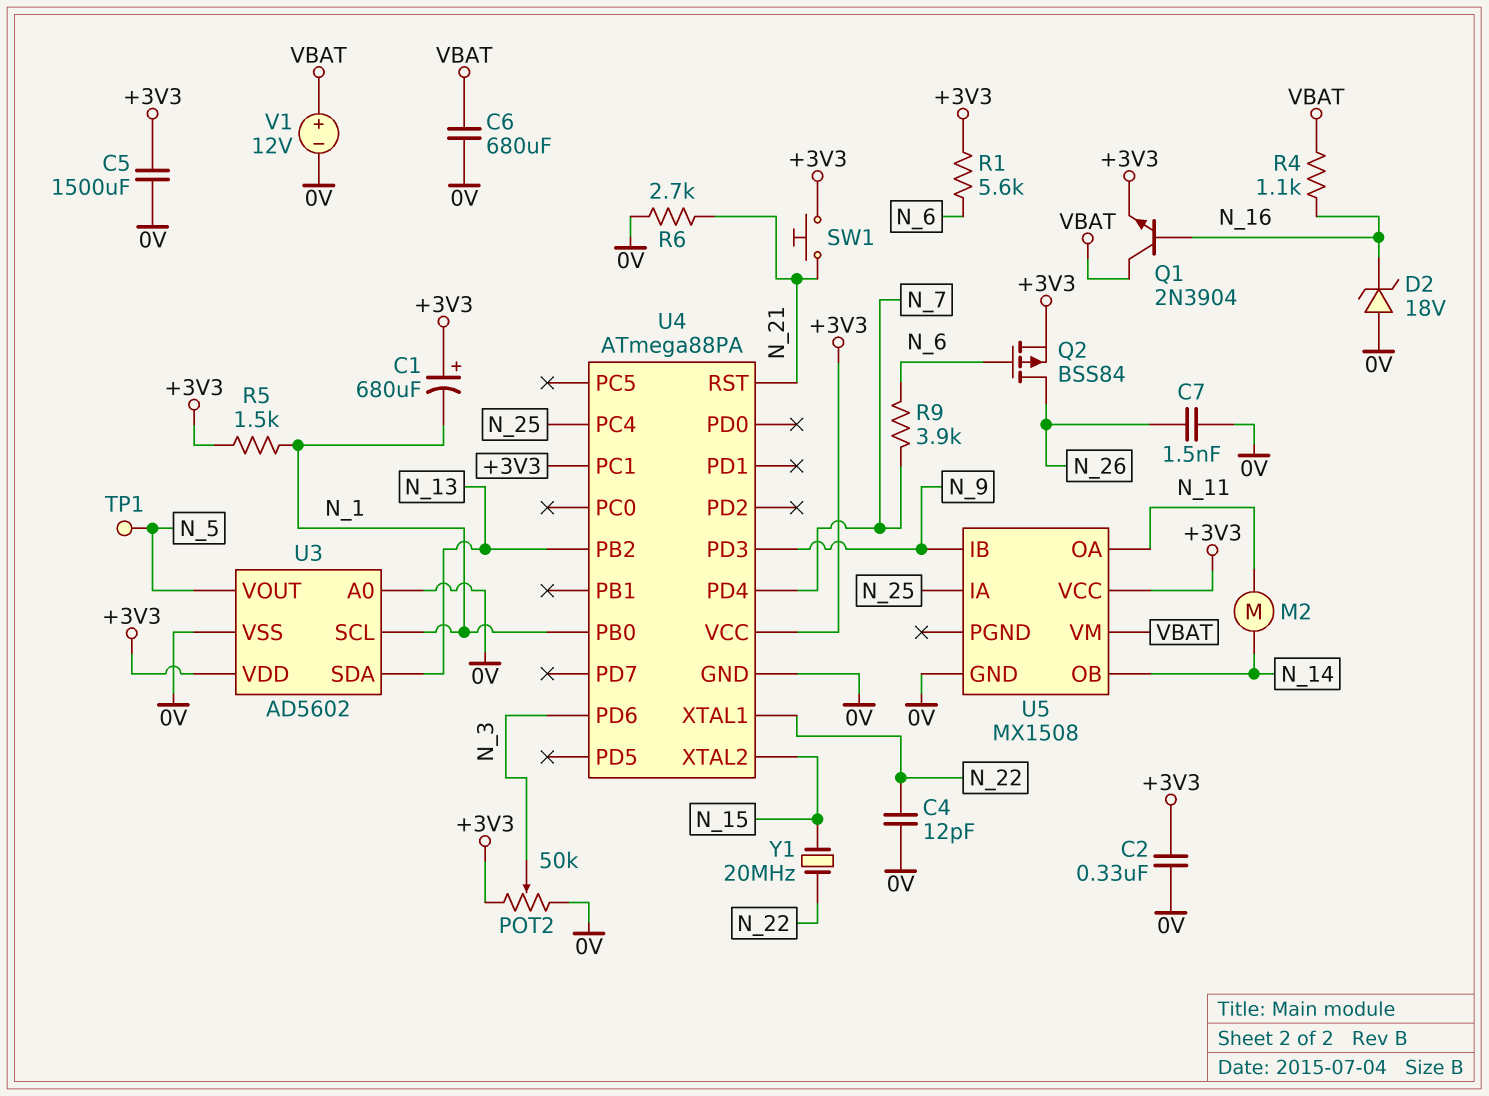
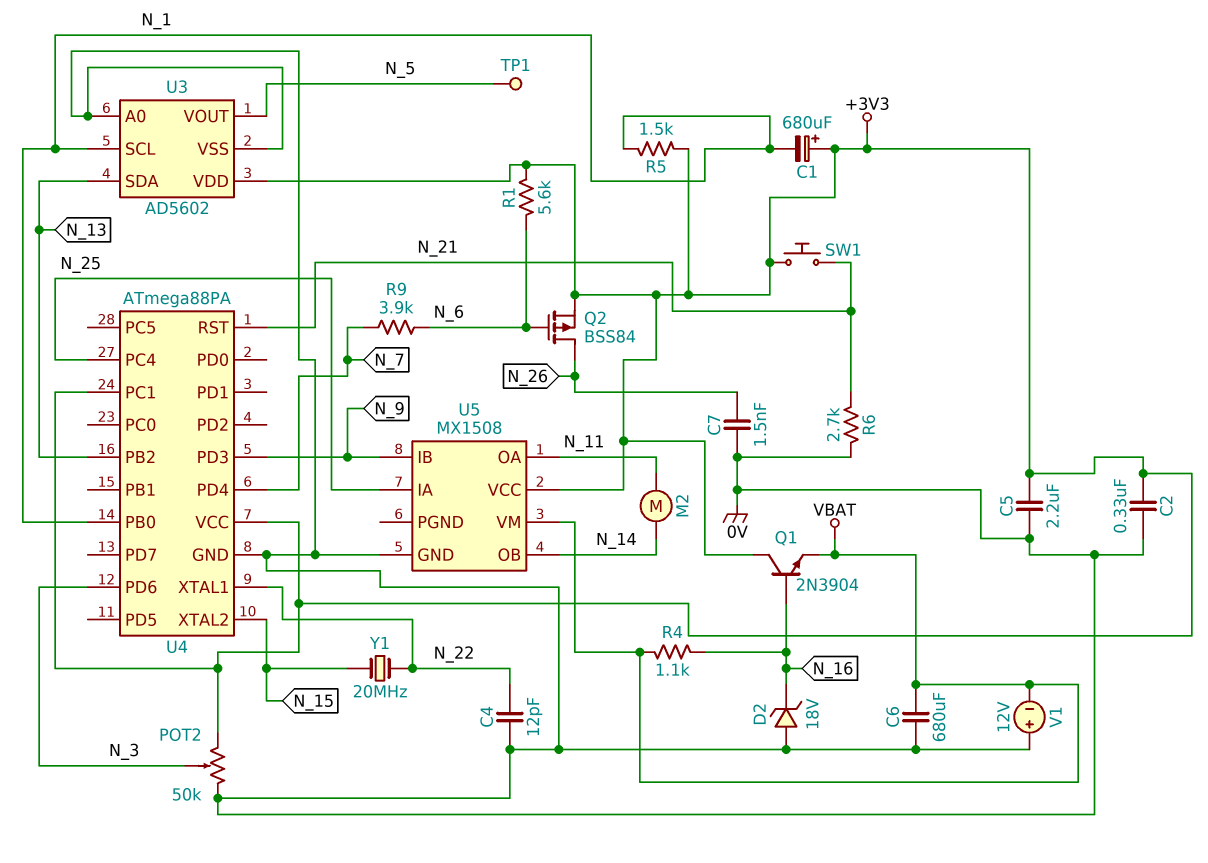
C5: 1500uF (+3V3, 0V) -> 2.2uF (+3V3, 0V)
Q1: NPN 2N3904 (B N_16, C VBAT, E +3V3) -> NPN 2N3904 (B N_16, C +3V3, E VBAT)
V1: 12V (plus VBAT, minus 0V) -> 12V (plus 0V, minus VBAT)

